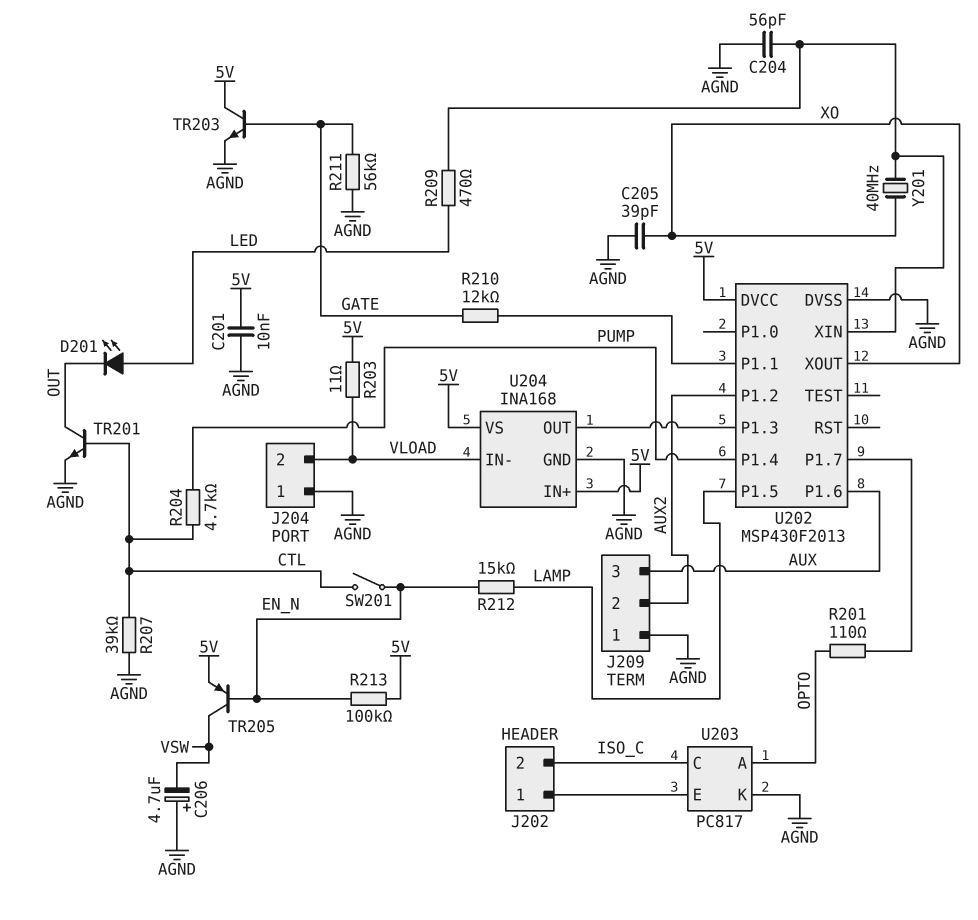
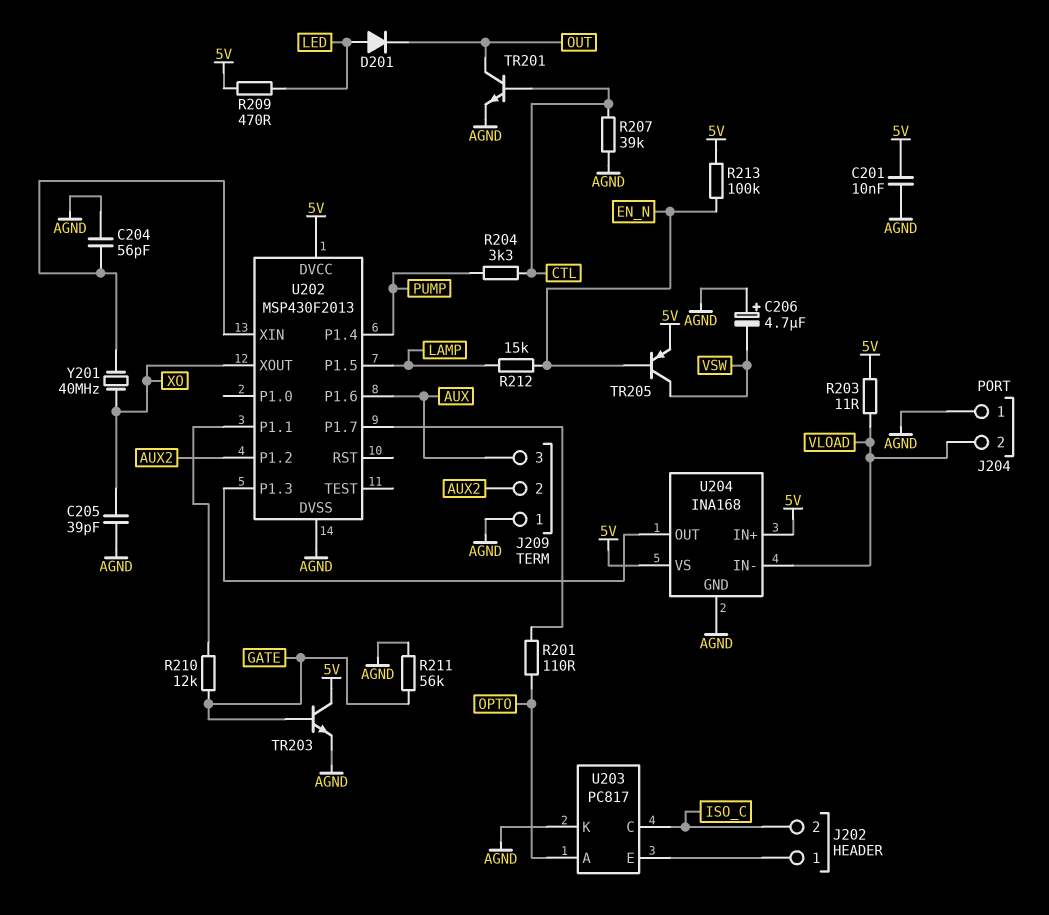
D201: LED (A LED, K OUT) -> diode (A LED, K OUT)
R204: 4.7k (CTL, PUMP) -> 3.3k (CTL, PUMP)
R209: 470 (LED, U202/XIN) -> 470 (5V, LED)
SW201: switch (CTL, EN_N) -> none

